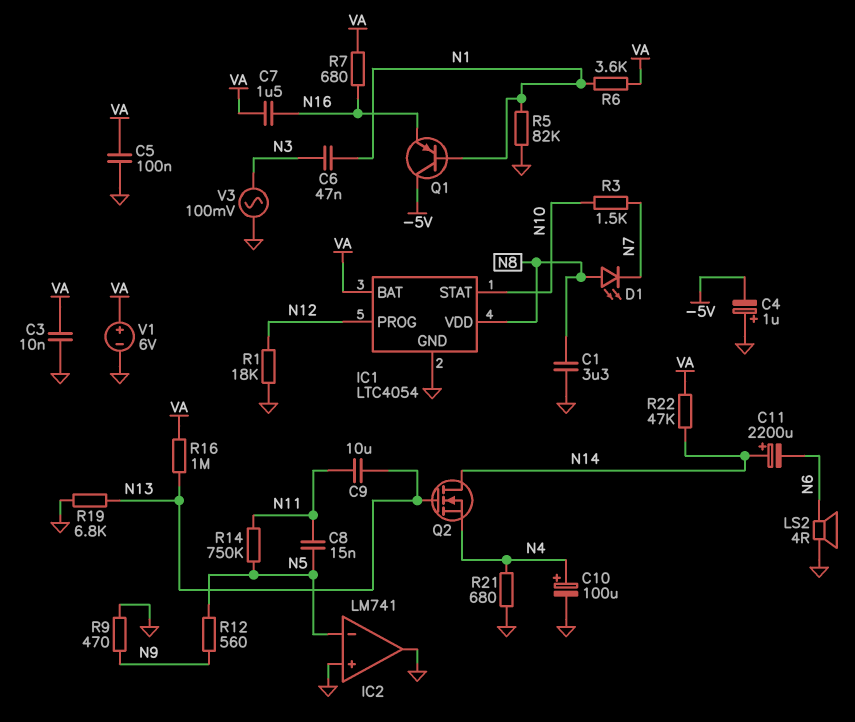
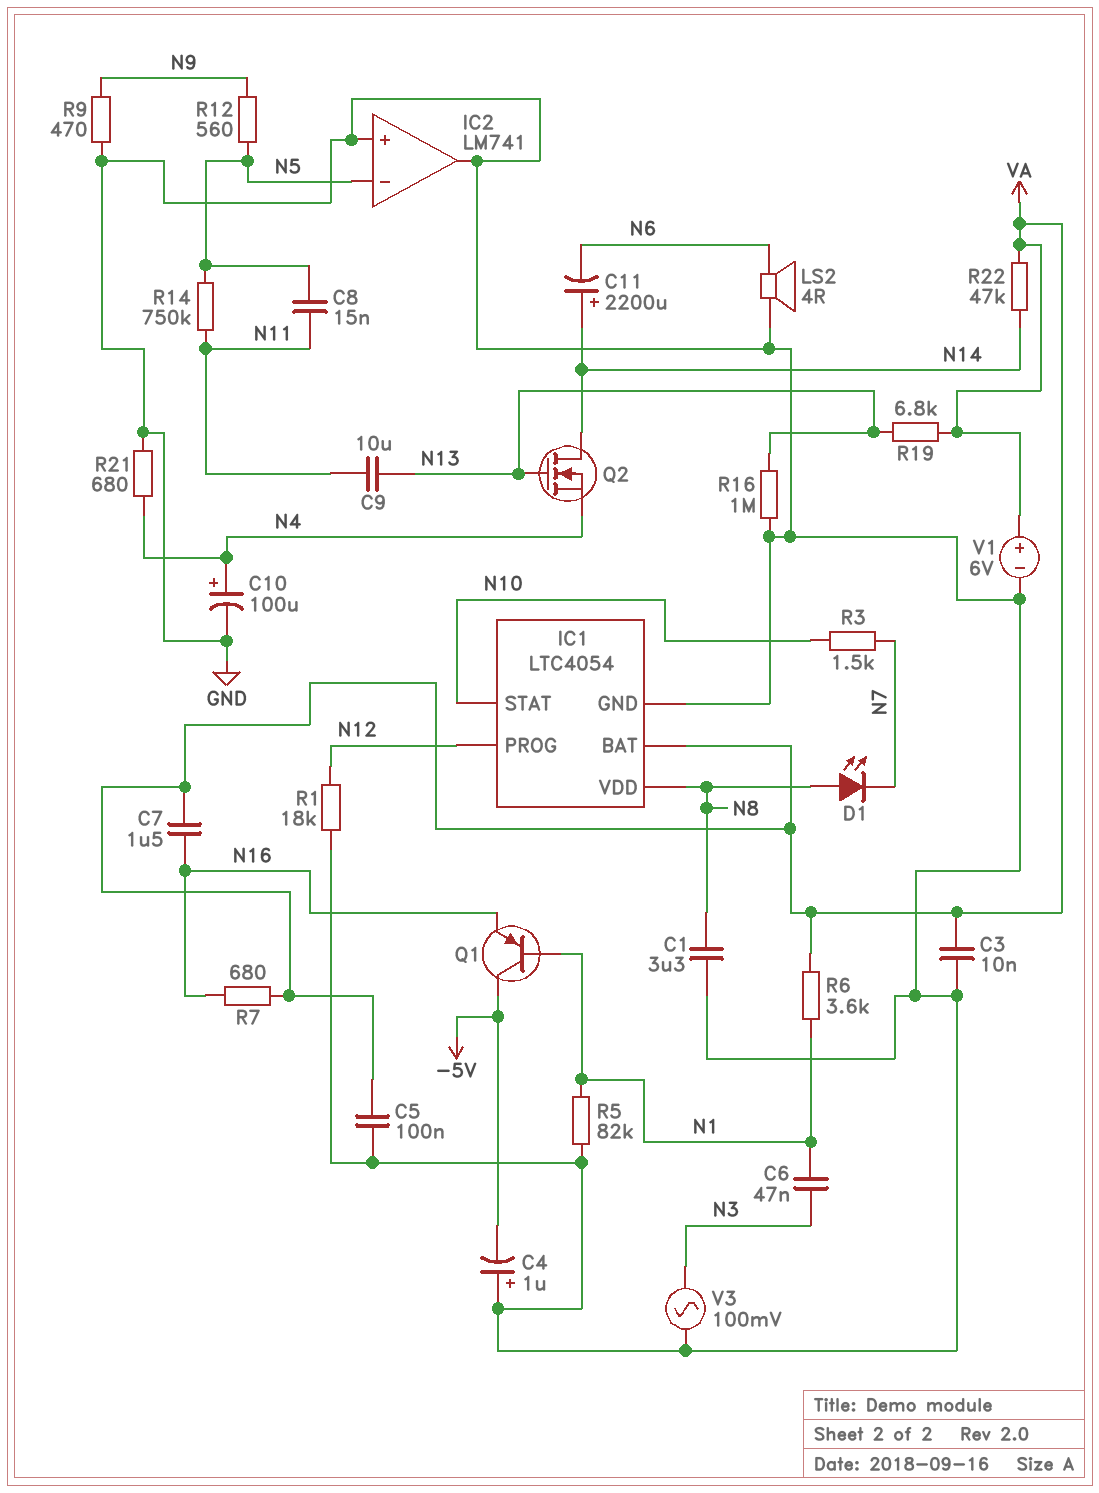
R16: 1M (N13, VA) -> 1M (GND, N13)
R19: 6.8k (GND, N13) -> 6.8k (N13, VA)

